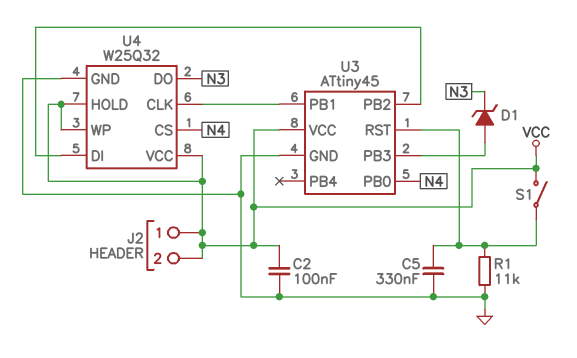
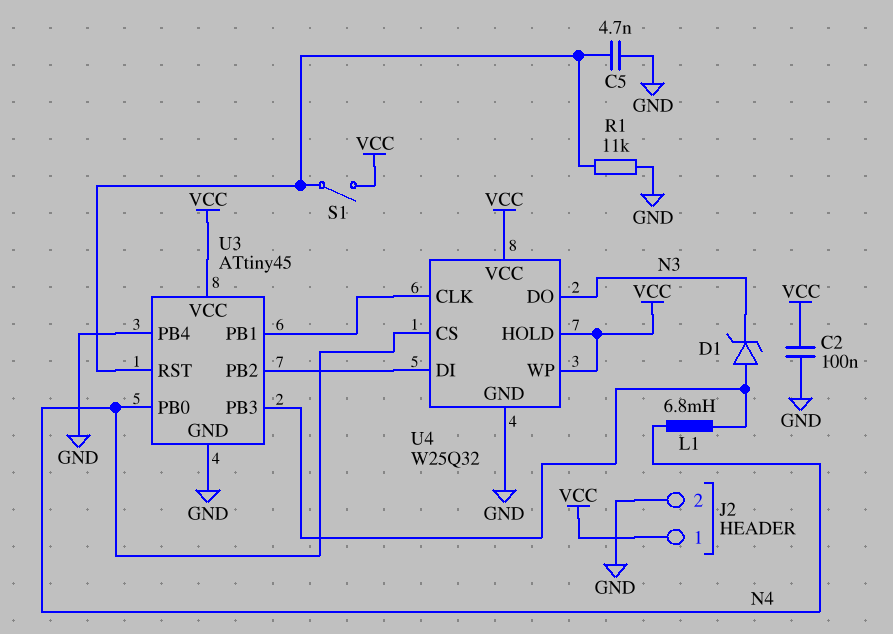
C5: 330nF (GND, U3/RST) -> 4.7nF (GND, U3/RST)
J2 pin 2: VCC -> GND
L1: none -> 6.8mH (N4, U3/PB3)
U3 pin PB4: none -> GND

